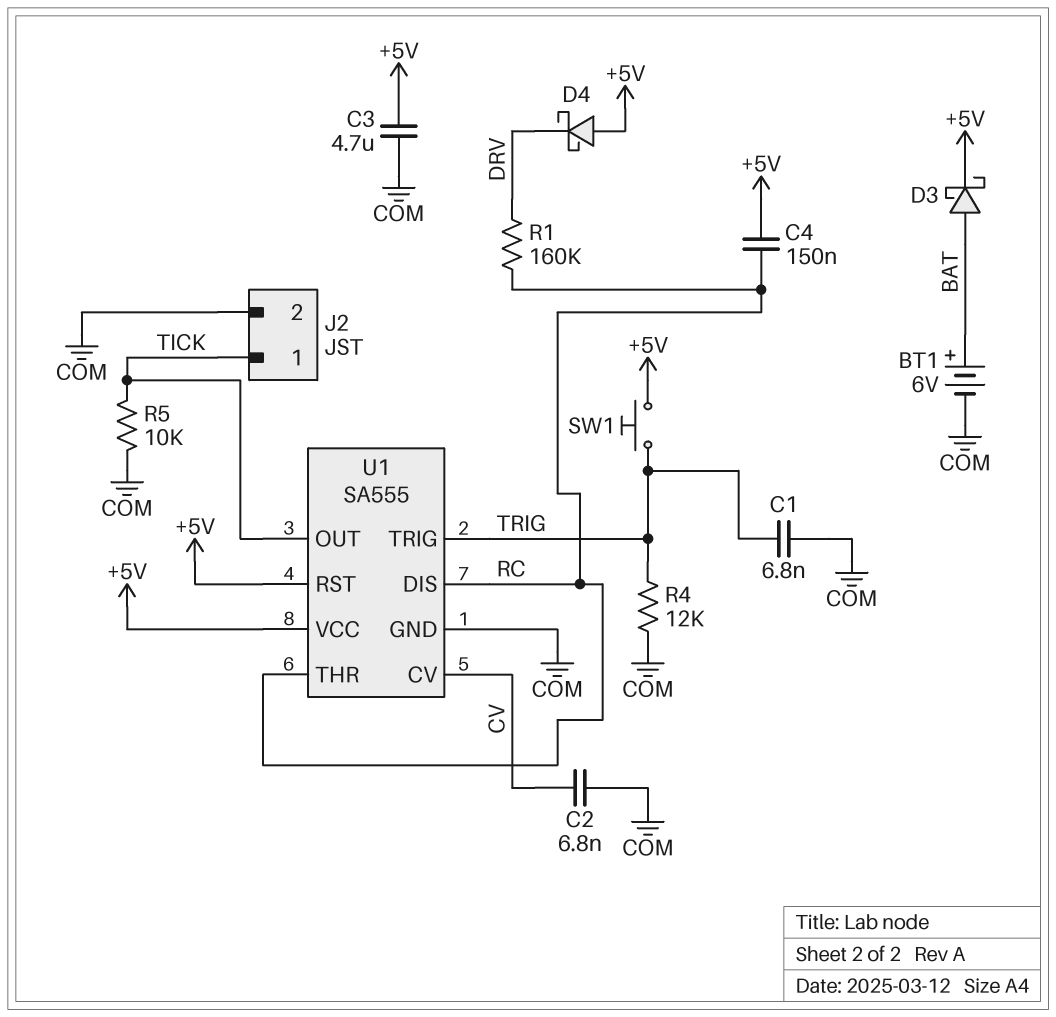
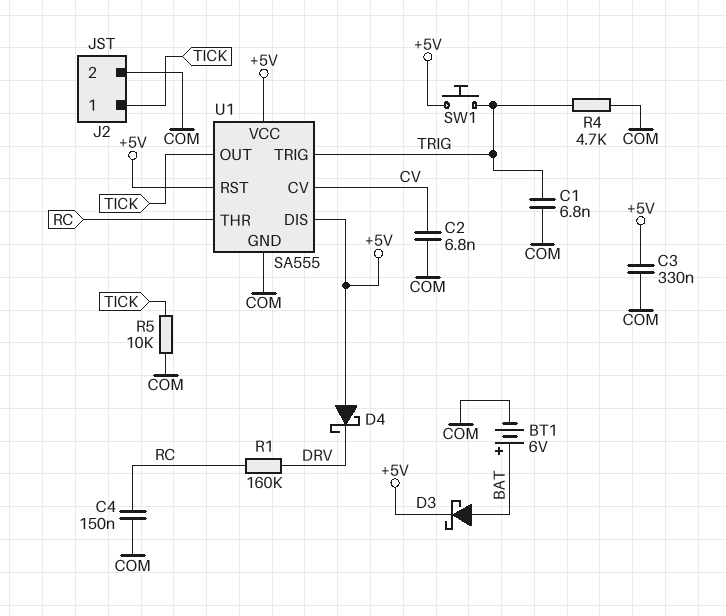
C3: 4.7uF (+5V, COM) -> 330nF (+5V, COM)
C4: 150nF (+5V, RC) -> 150nF (COM, RC)
R4: 12k (COM, TRIG) -> 4.7k (COM, TRIG)
U1 pin DIS: RC -> +5V

